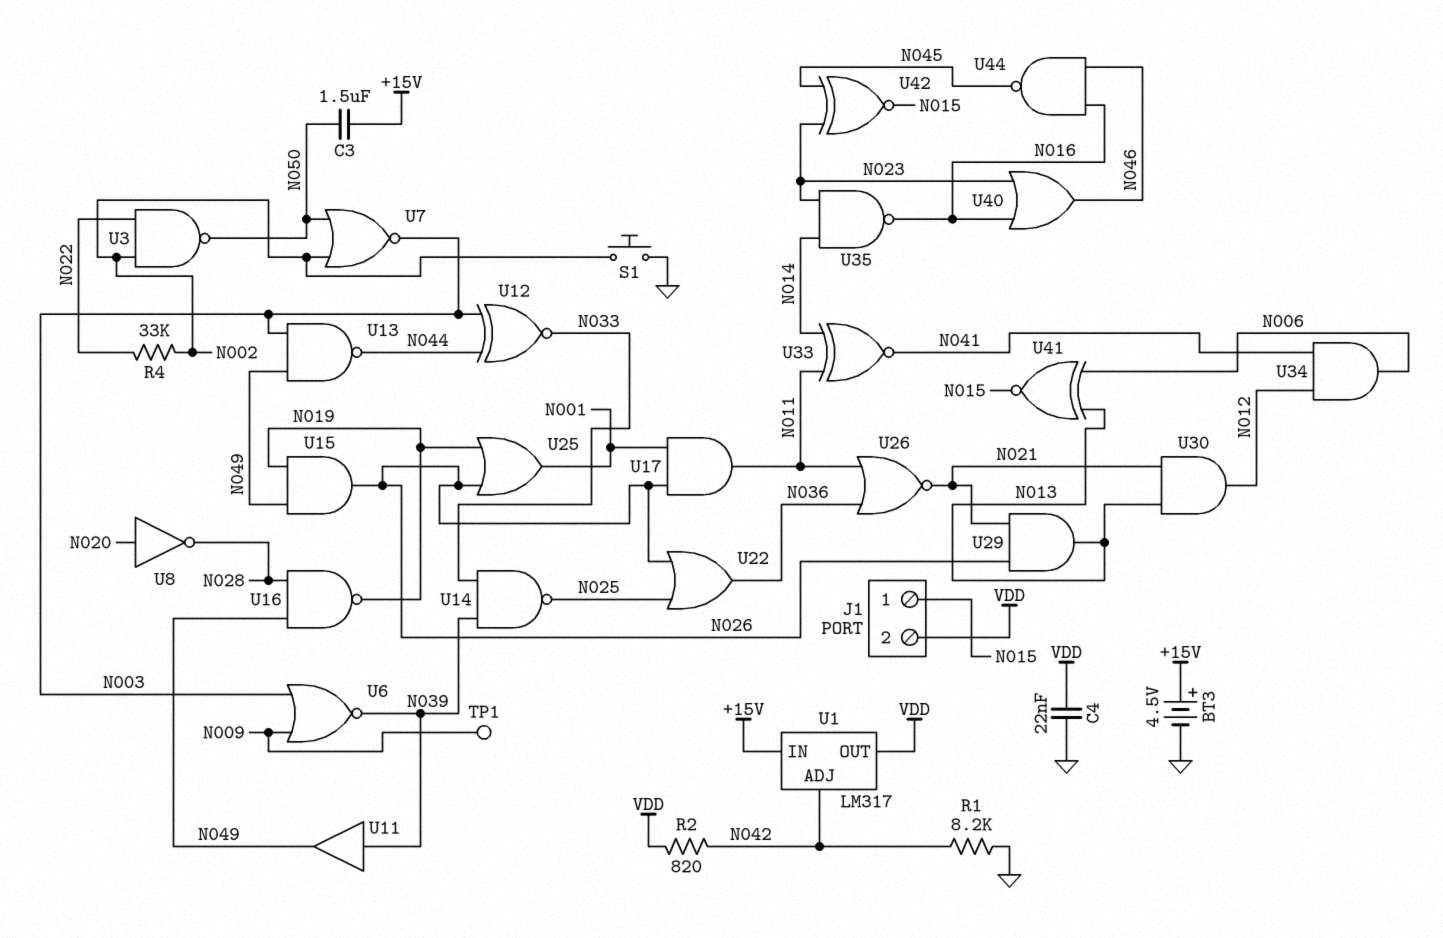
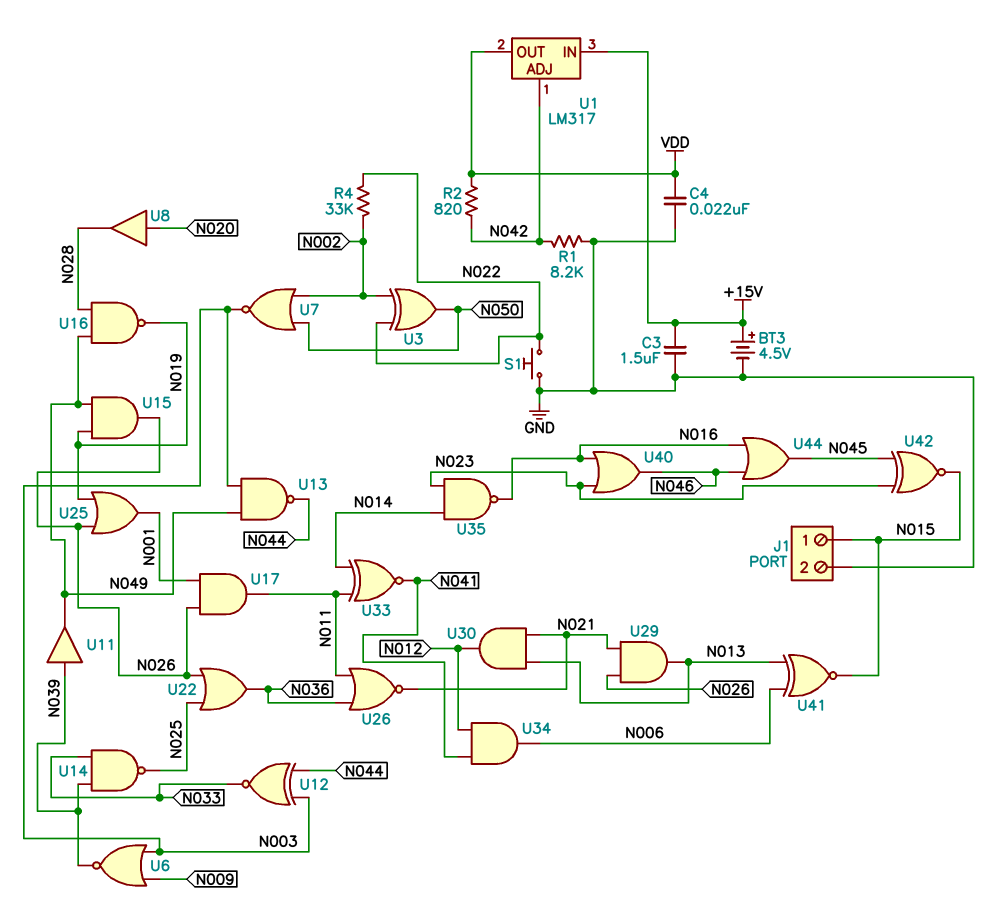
C3: 1.5uF (+15V, N050) -> 1.5uF (+15V, GND)
J1 pin 2: VDD -> GND
S1: button (GND, N002) -> button (GND, N022)
TP1: test point (N009) -> none
U3: NAND (in N002, in N022, out N050) -> XOR (in N002, in N022, out N050)
U8: NOT (in N020, out N028) -> buffer (in N020, out N028)
U44: NAND (in N016, in N046, out N045) -> OR (in N016, in N046, out N045)

